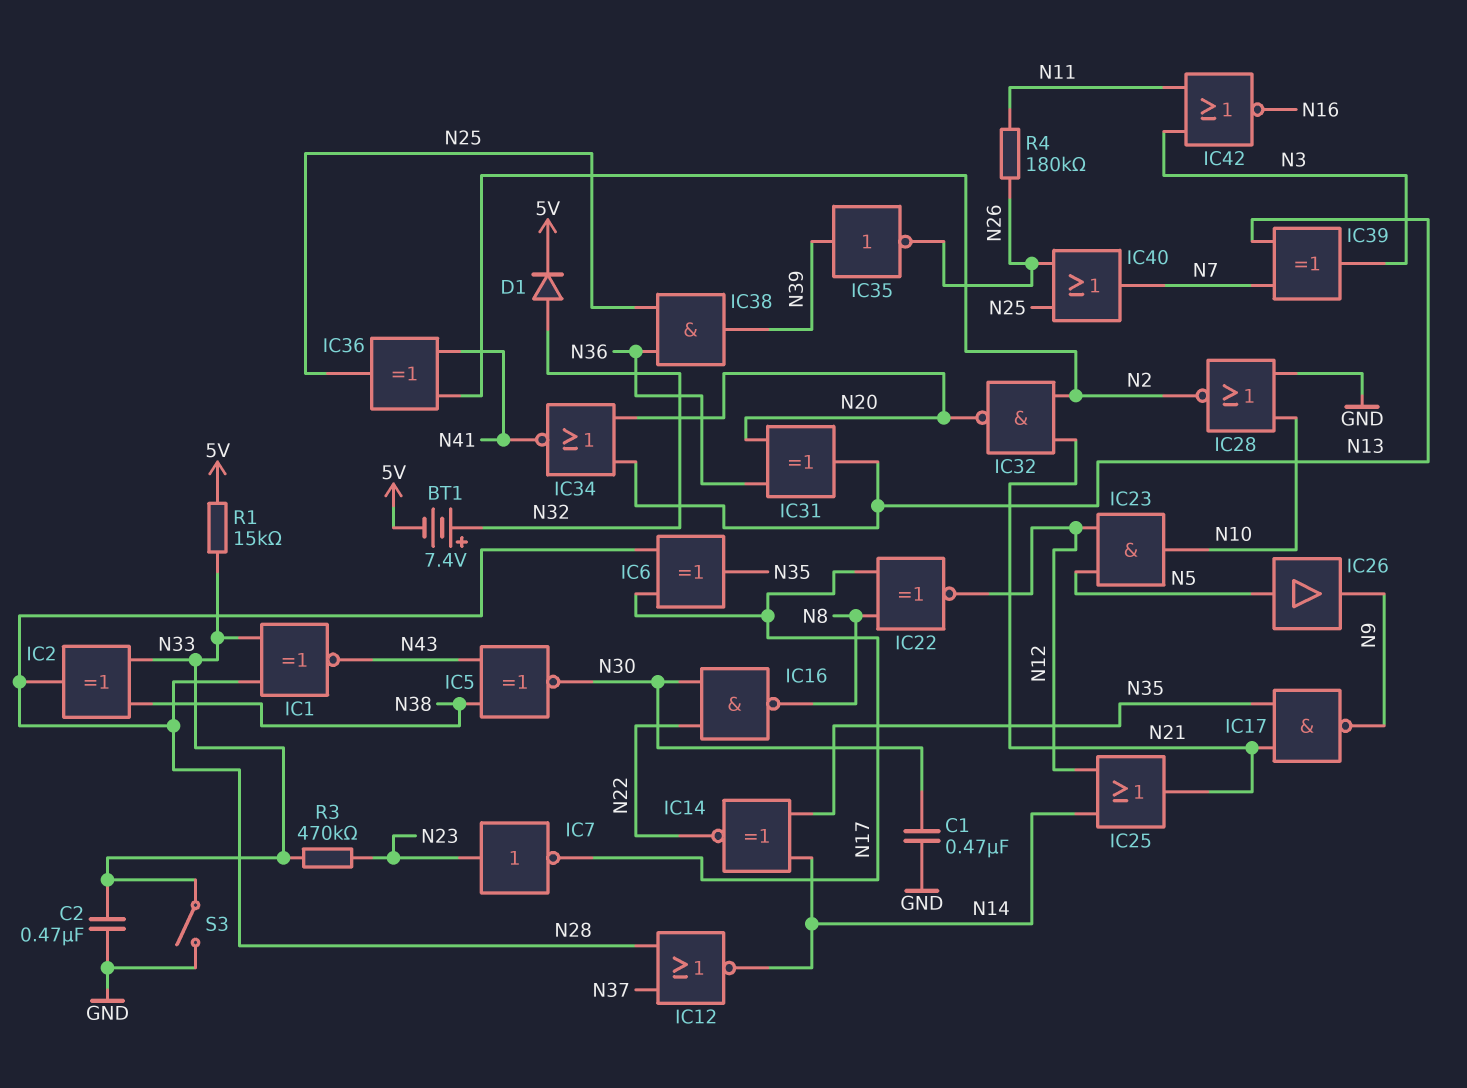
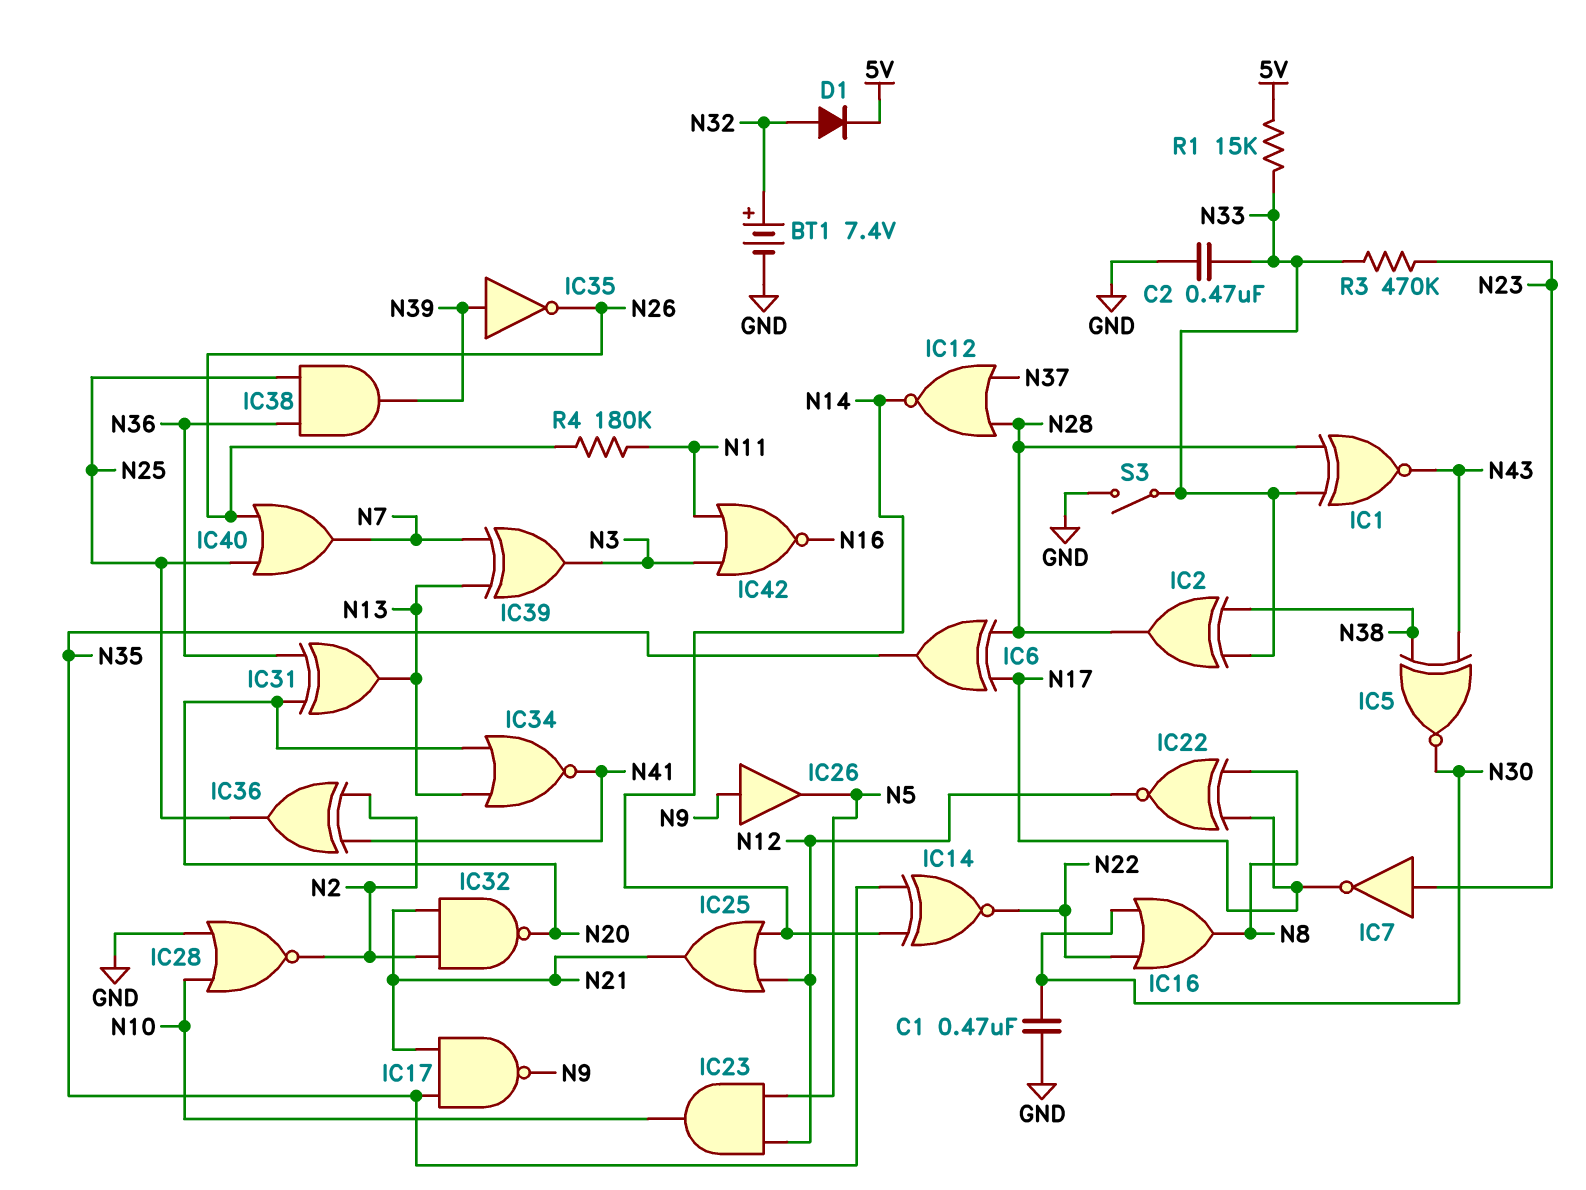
BT1: 7.4V (plus N32, minus 5V) -> 7.4V (plus N32, minus GND)
IC16: NAND (in N22, in N30, out N8) -> OR (in N22, in N30, out N8)
IC26: buffer (in N5, out N9) -> buffer (in N9, out N5)

